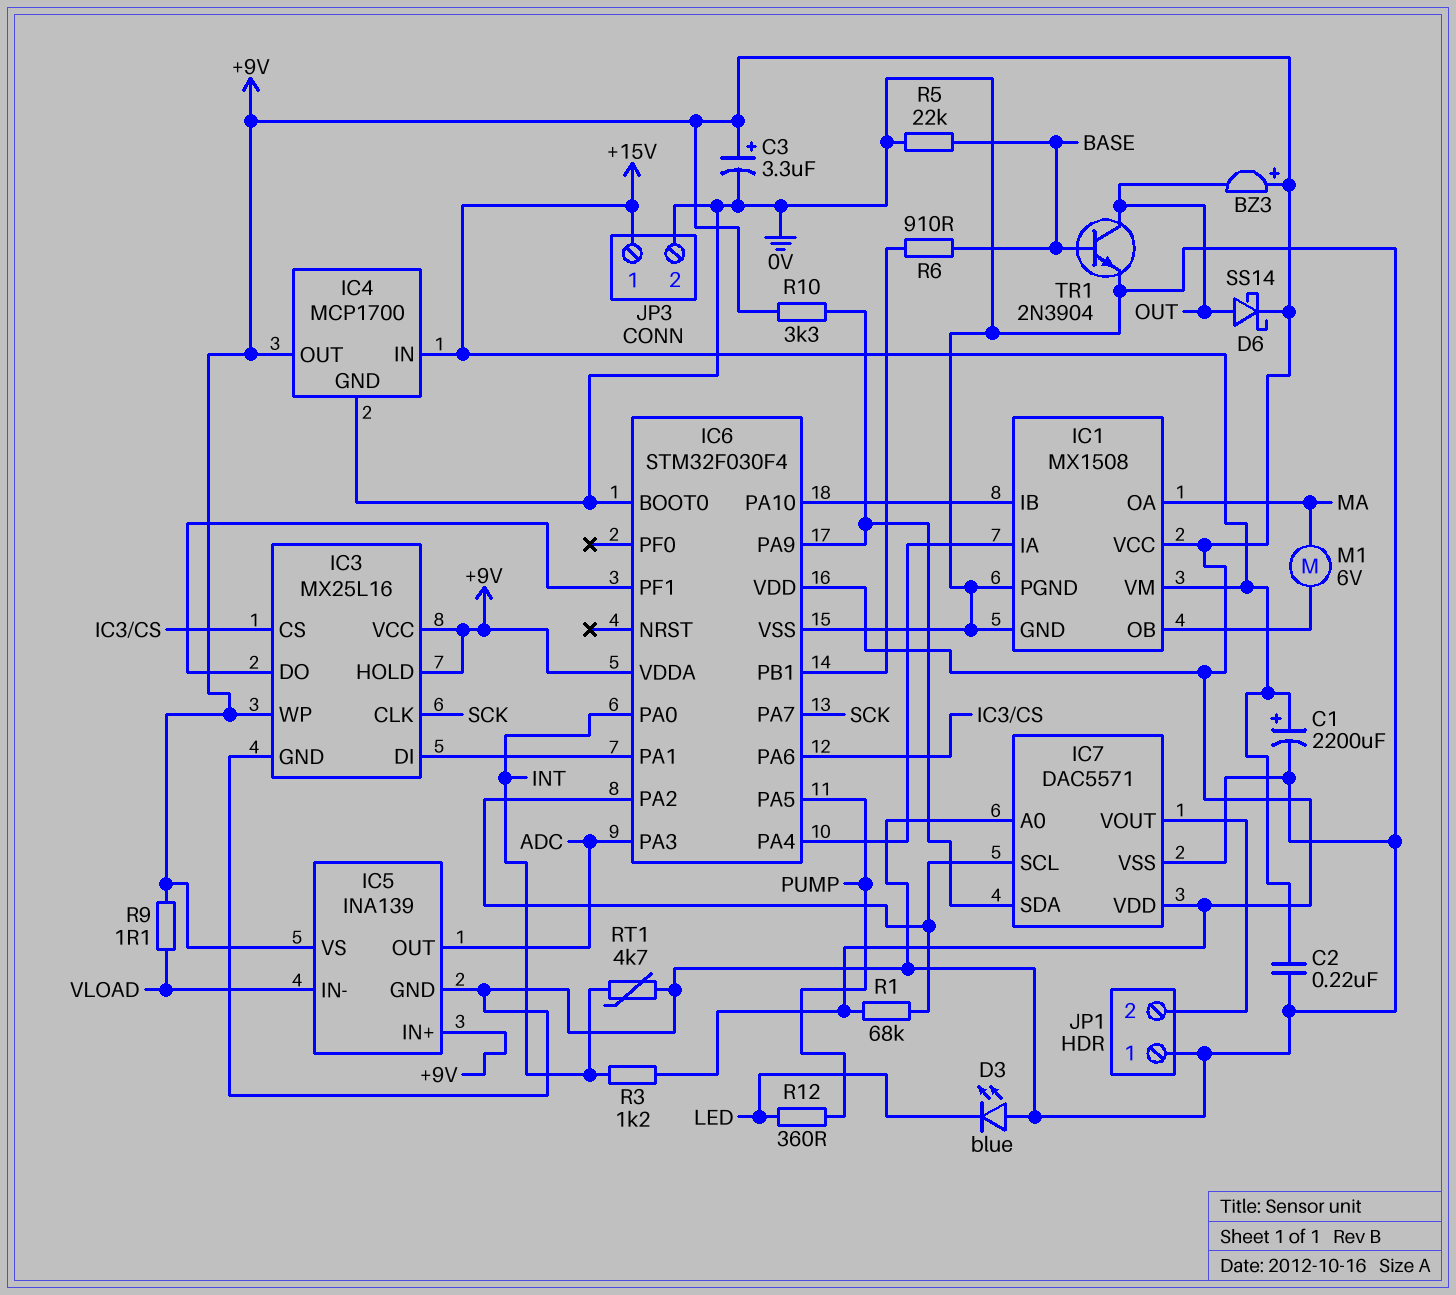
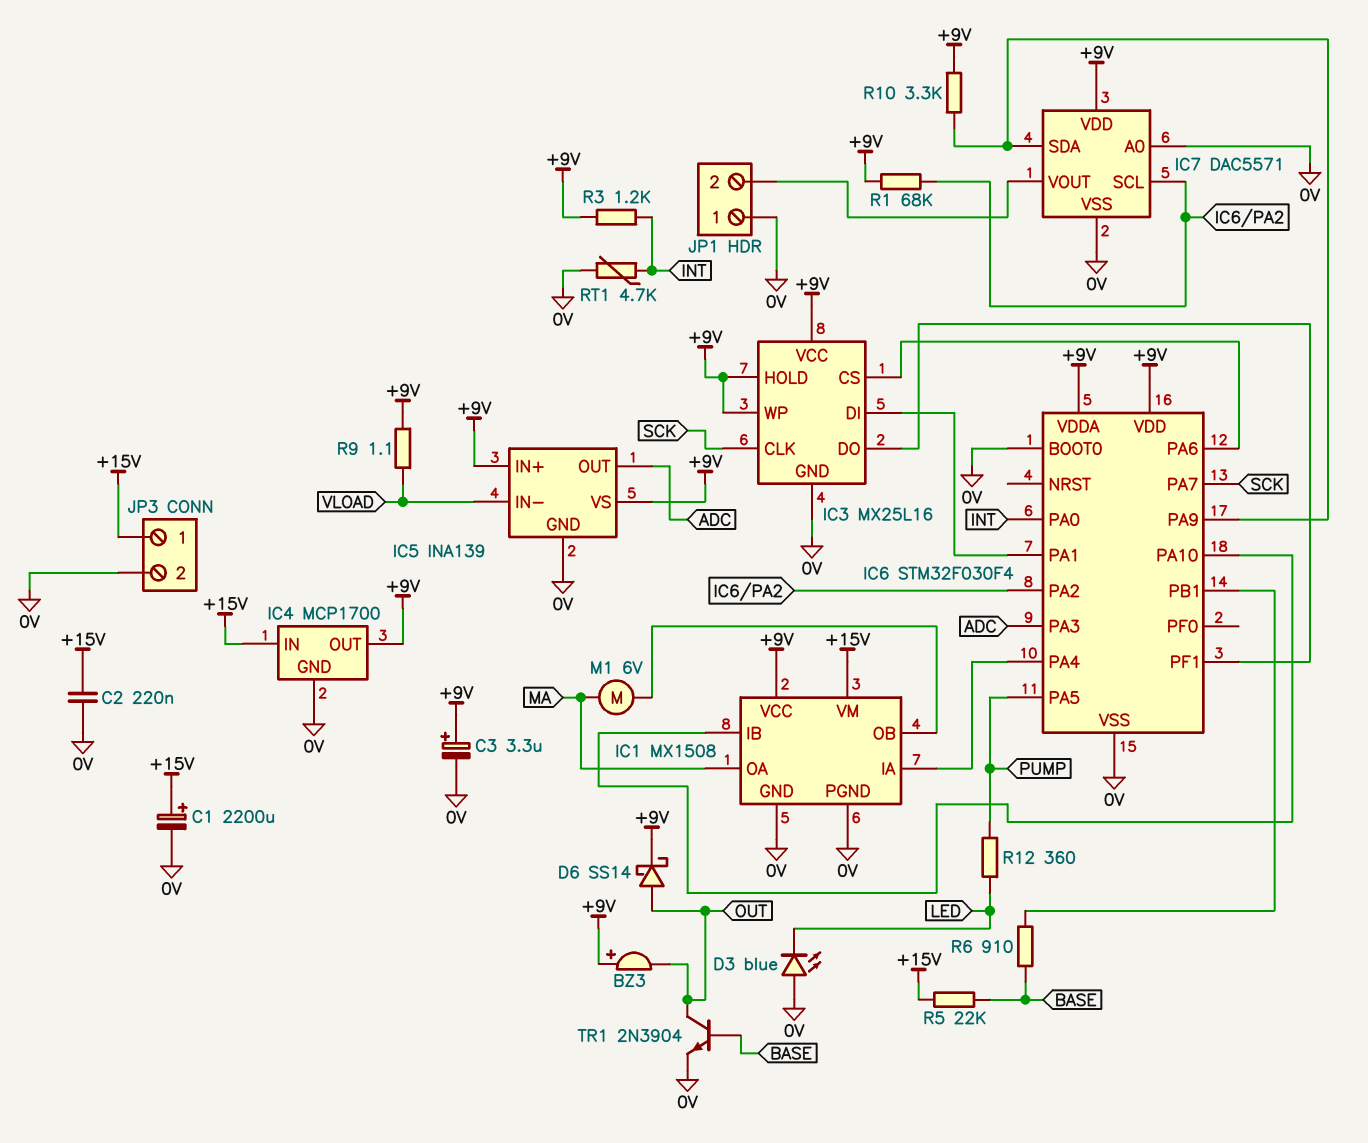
R5: 22k (0V, BASE) -> 22k (+15V, BASE)

